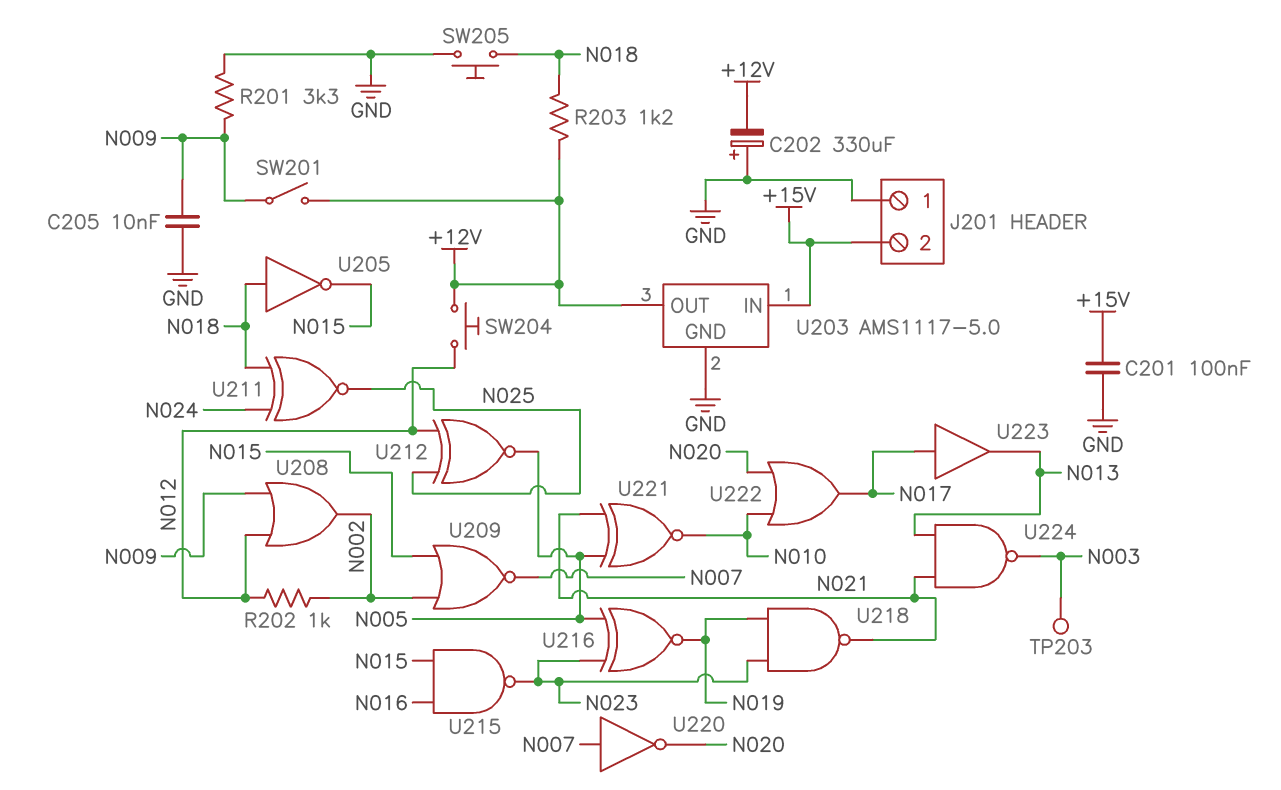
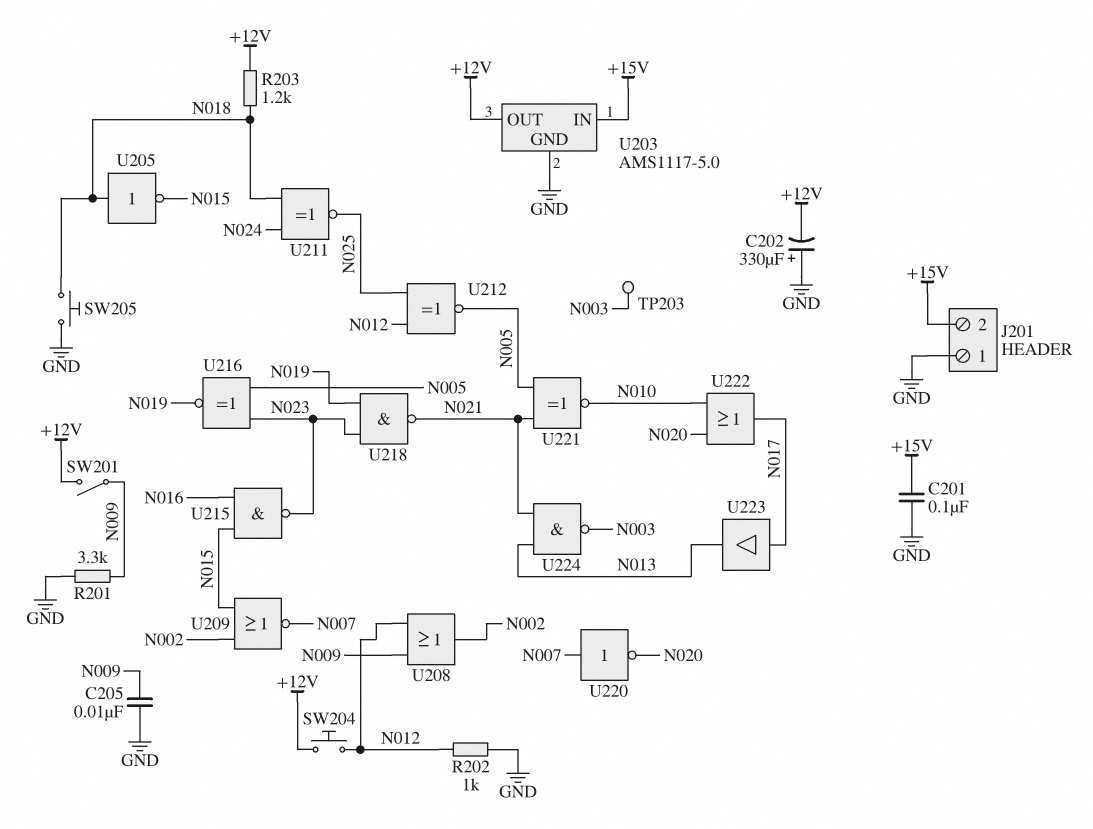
R202: 1k (N002, N012) -> 1k (GND, N012)

